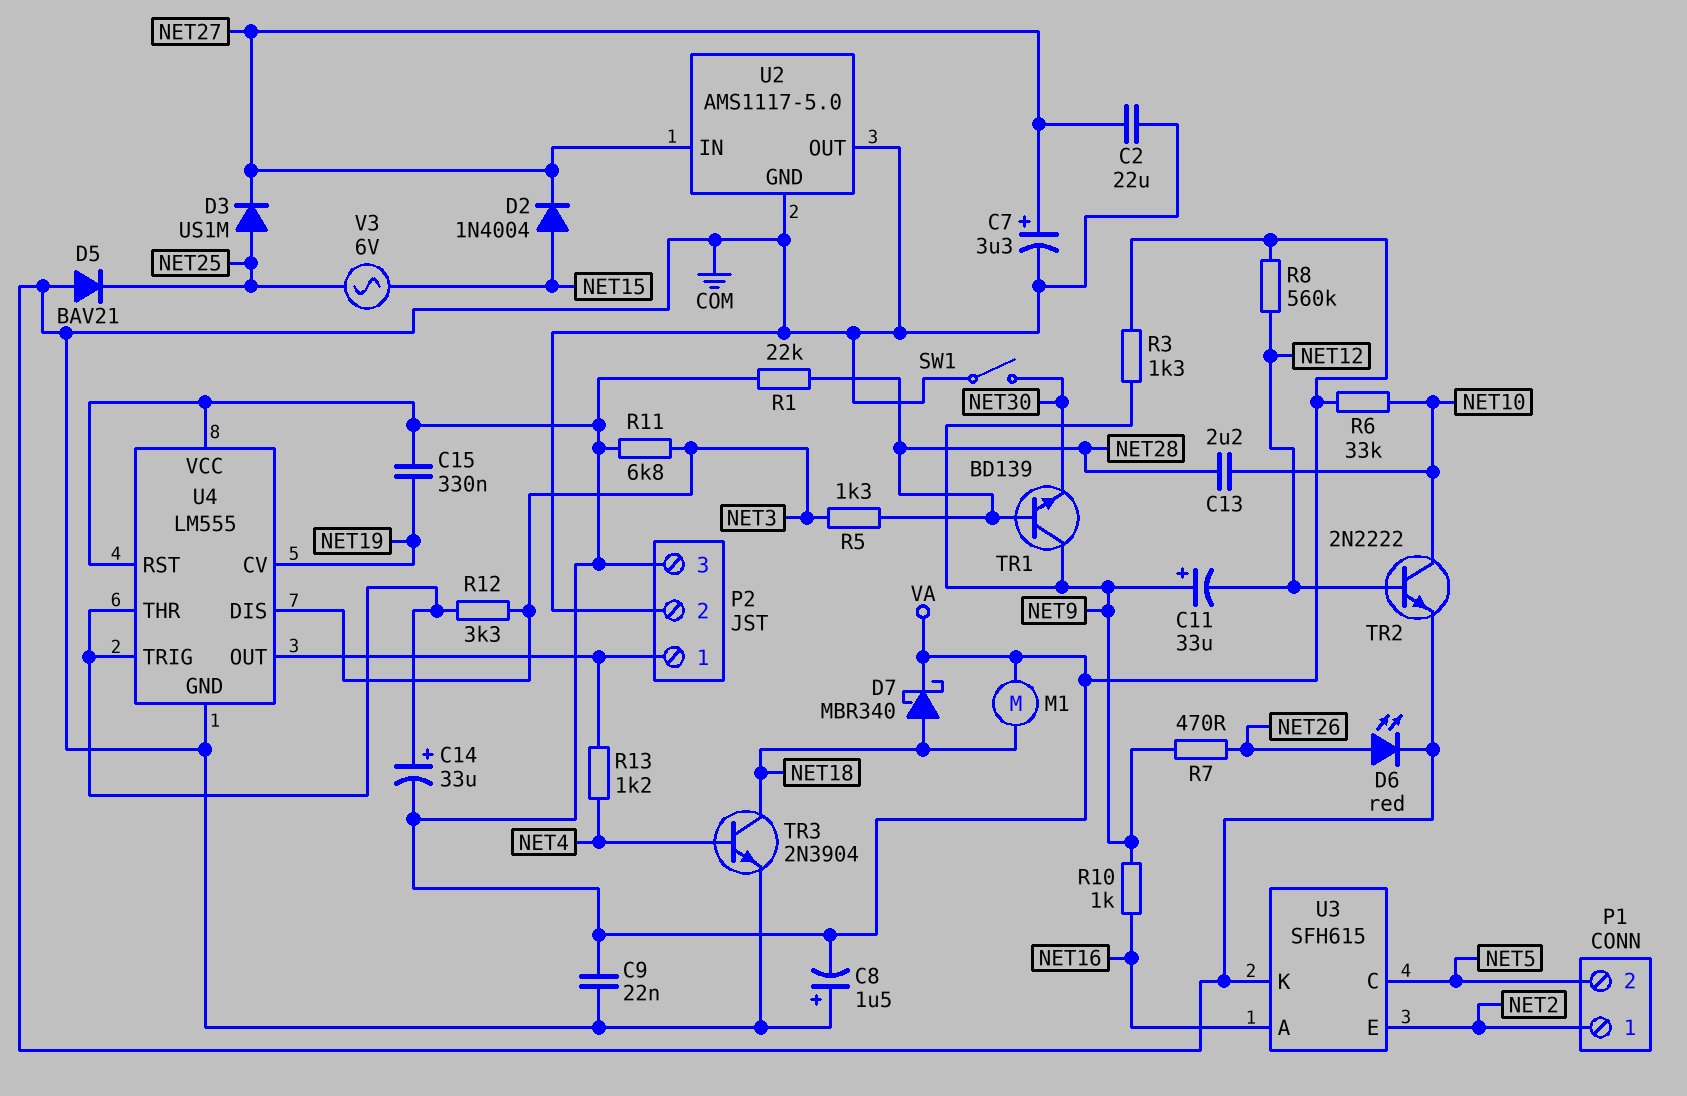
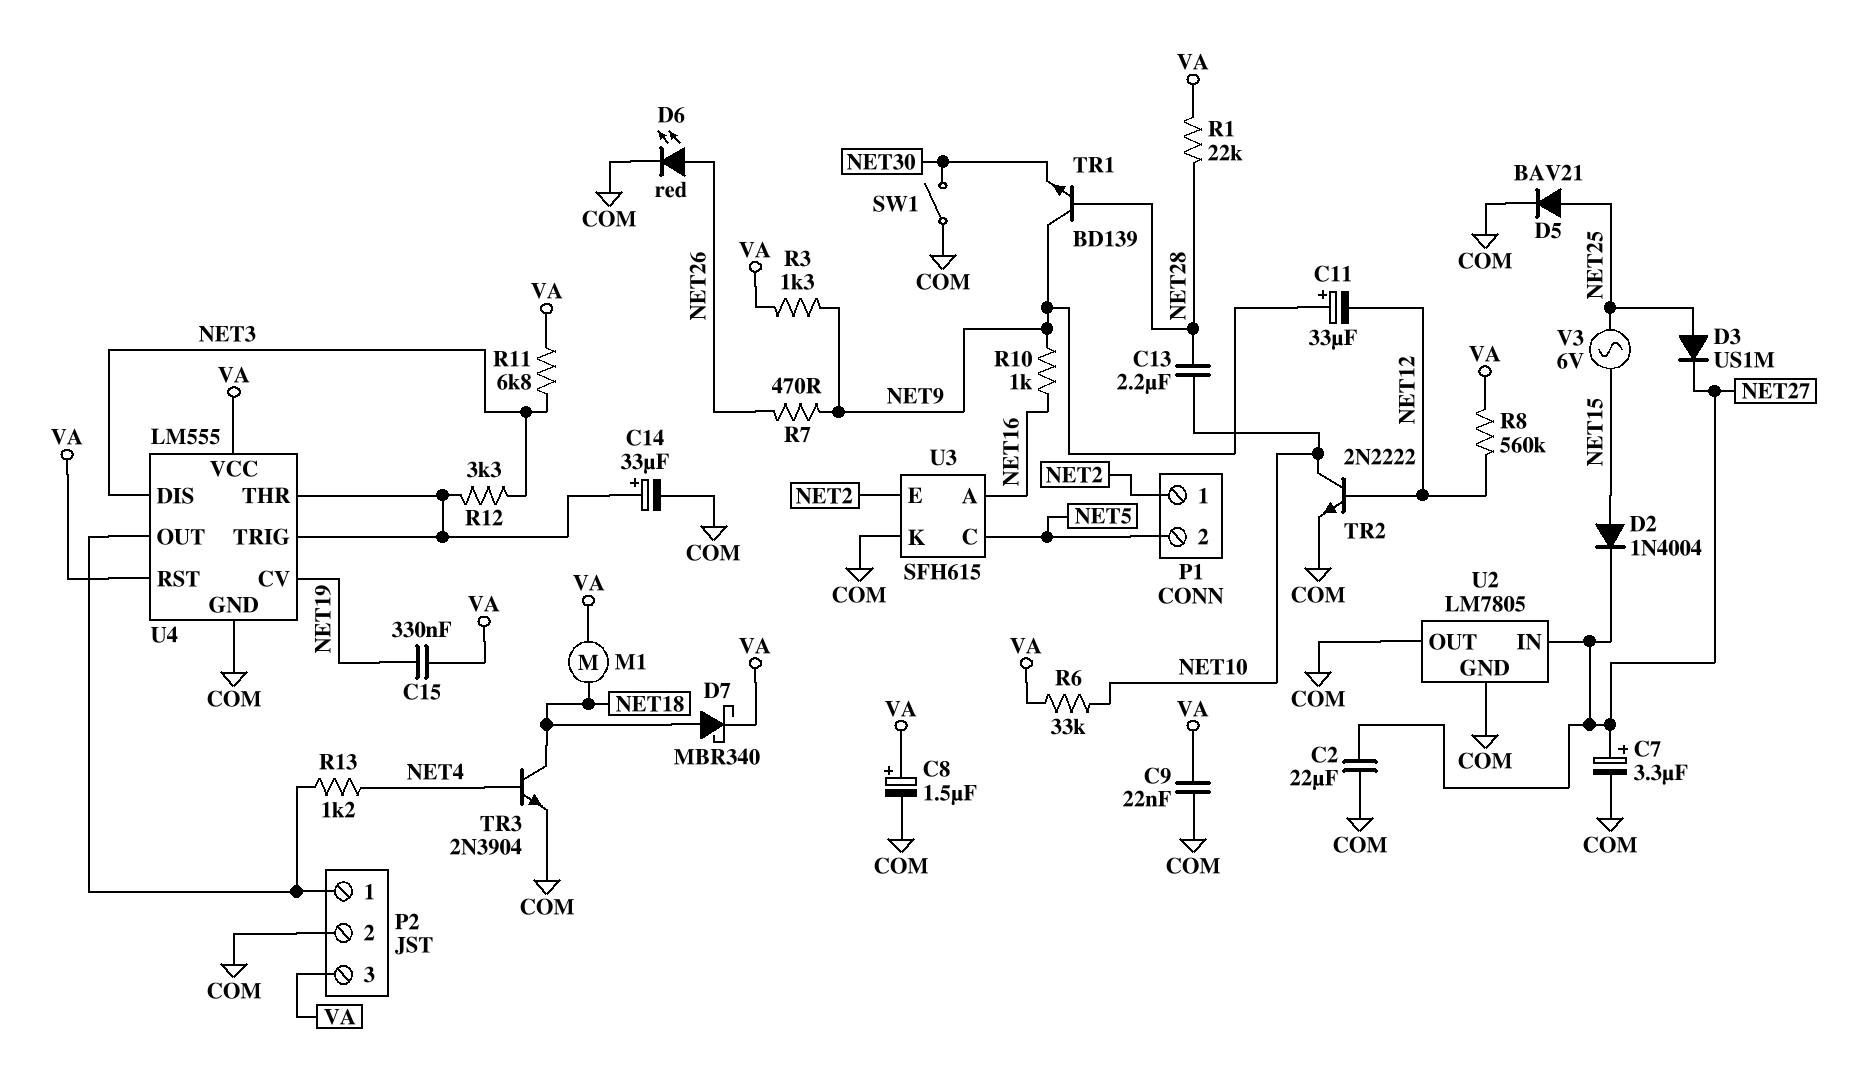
C8: 1.5uF (plus COM, minus VA) -> 1.5uF (plus VA, minus COM)
C14: 33uF (plus U4/THR, minus VA) -> 33uF (plus U4/THR, minus COM)
D5: diode BAV21 (A COM, K NET25) -> diode BAV21 (A NET25, K COM)
R5: 1.3k (NET3, NET28) -> none
U2: AMS1117-5.0 -> LM7805

